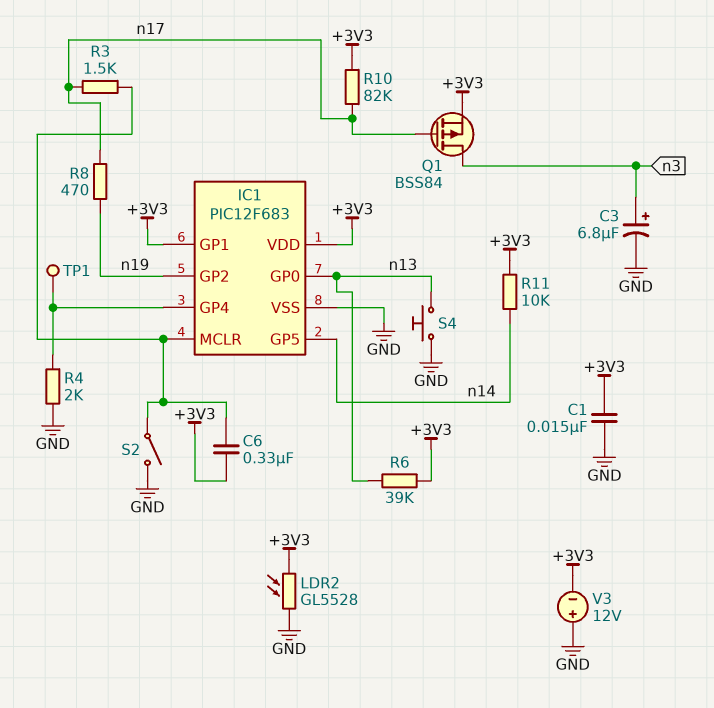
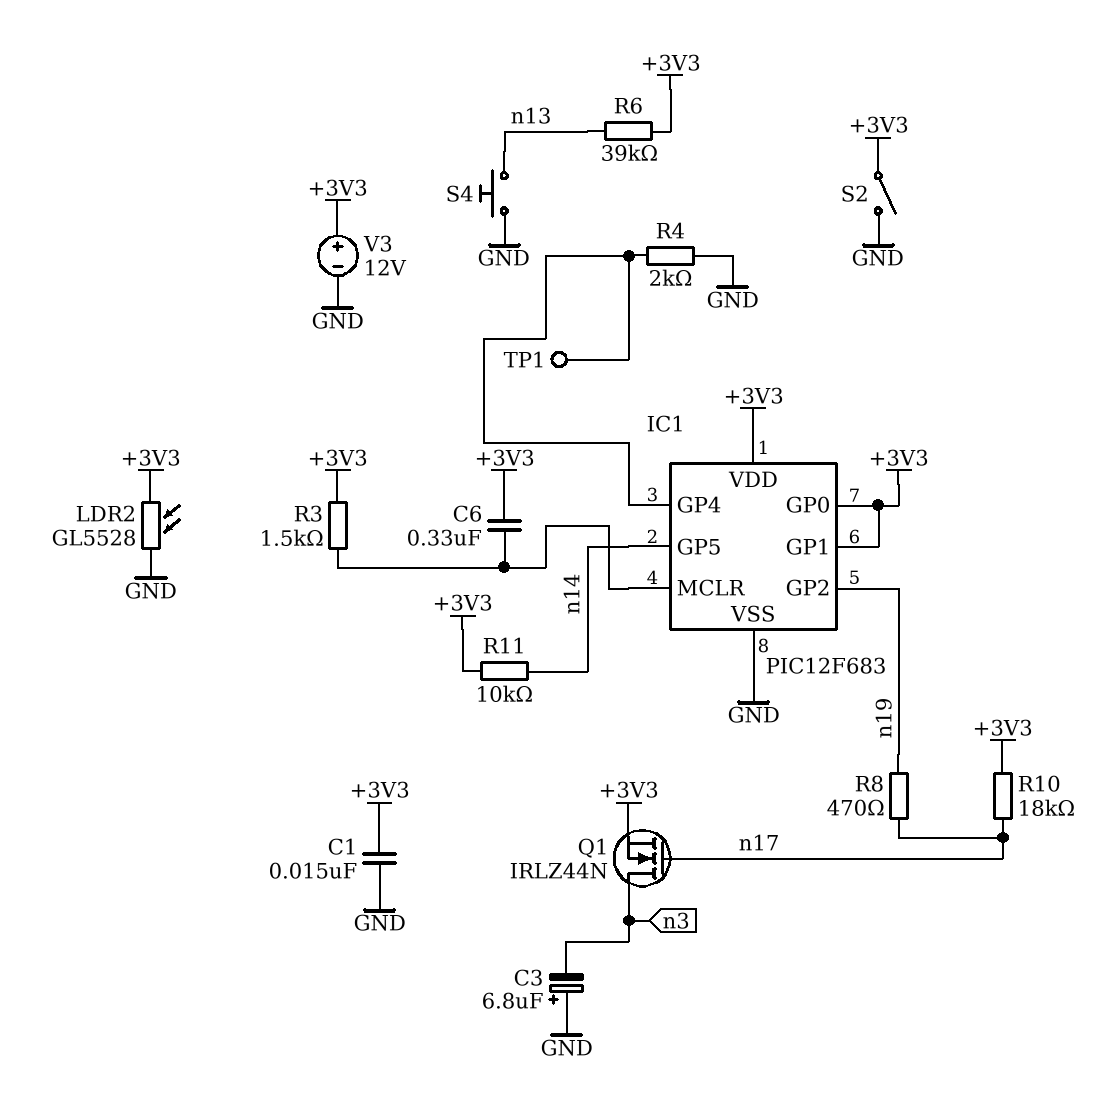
C3: 6.8uF (plus n3, minus GND) -> 6.8uF (plus GND, minus n3)
IC1 pin GP0: n13 -> +3V3
Q1: PMOS BSS84 (G n17, D n3, S +3V3) -> NMOS IRLZ44N (G n17, D n3, S +3V3)
R3: 1.5k (IC1/MCLR, n17) -> 1.5k (+3V3, IC1/MCLR)
R10: 82k (+3V3, n17) -> 18k (+3V3, n17)
S2: switch (GND, IC1/MCLR) -> switch (+3V3, GND)
V3: 12V (plus GND, minus +3V3) -> 12V (plus +3V3, minus GND)

